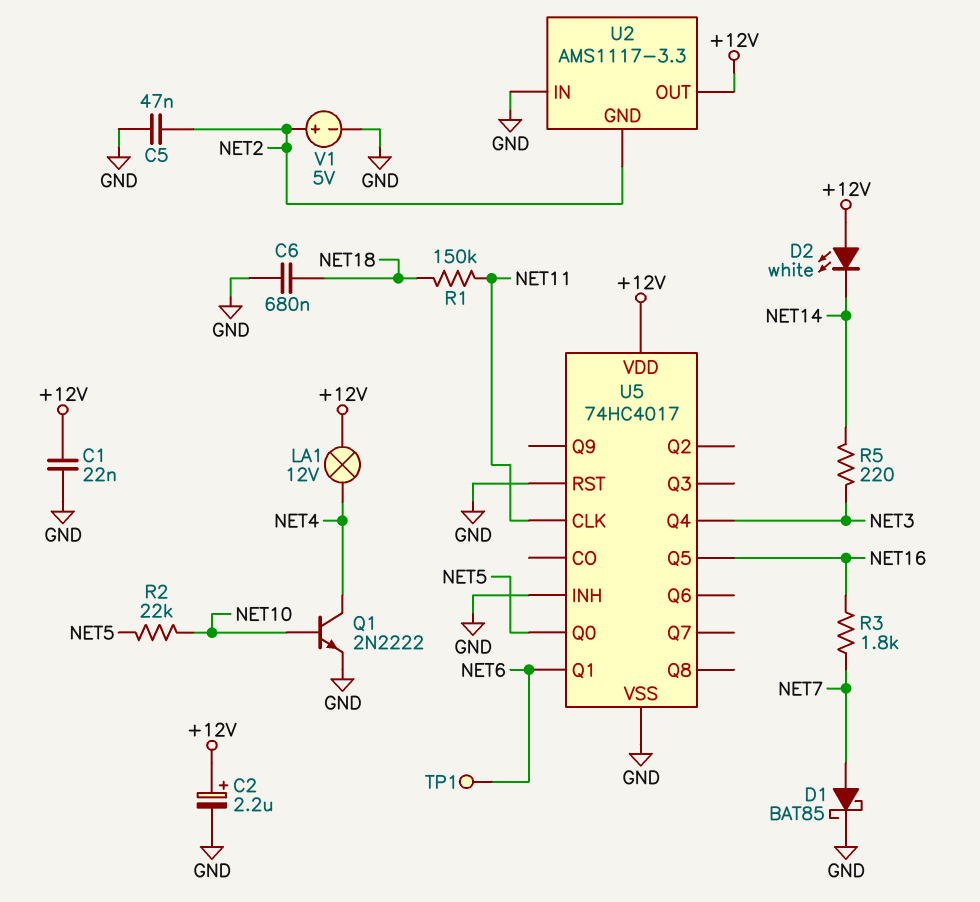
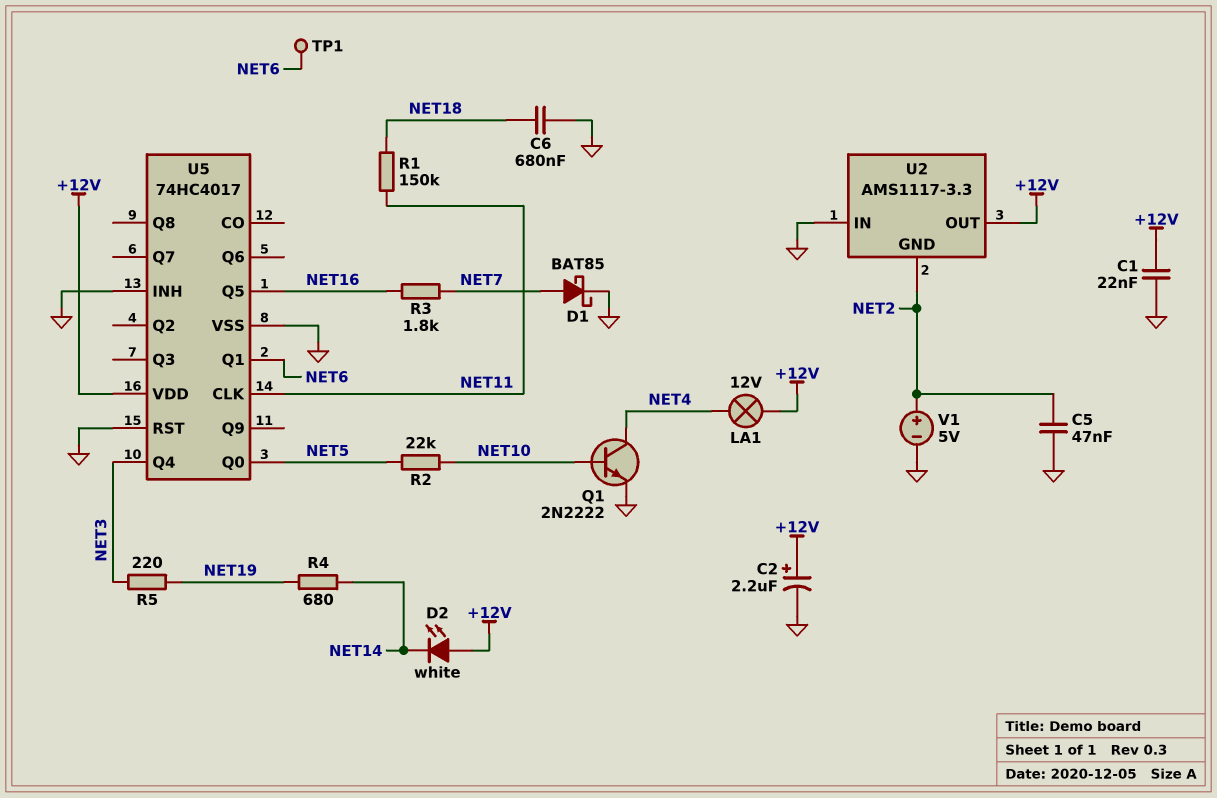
R4: none -> 680 (NET14, NET19)
R5: 220 (NET3, NET14) -> 220 (NET3, NET19)

